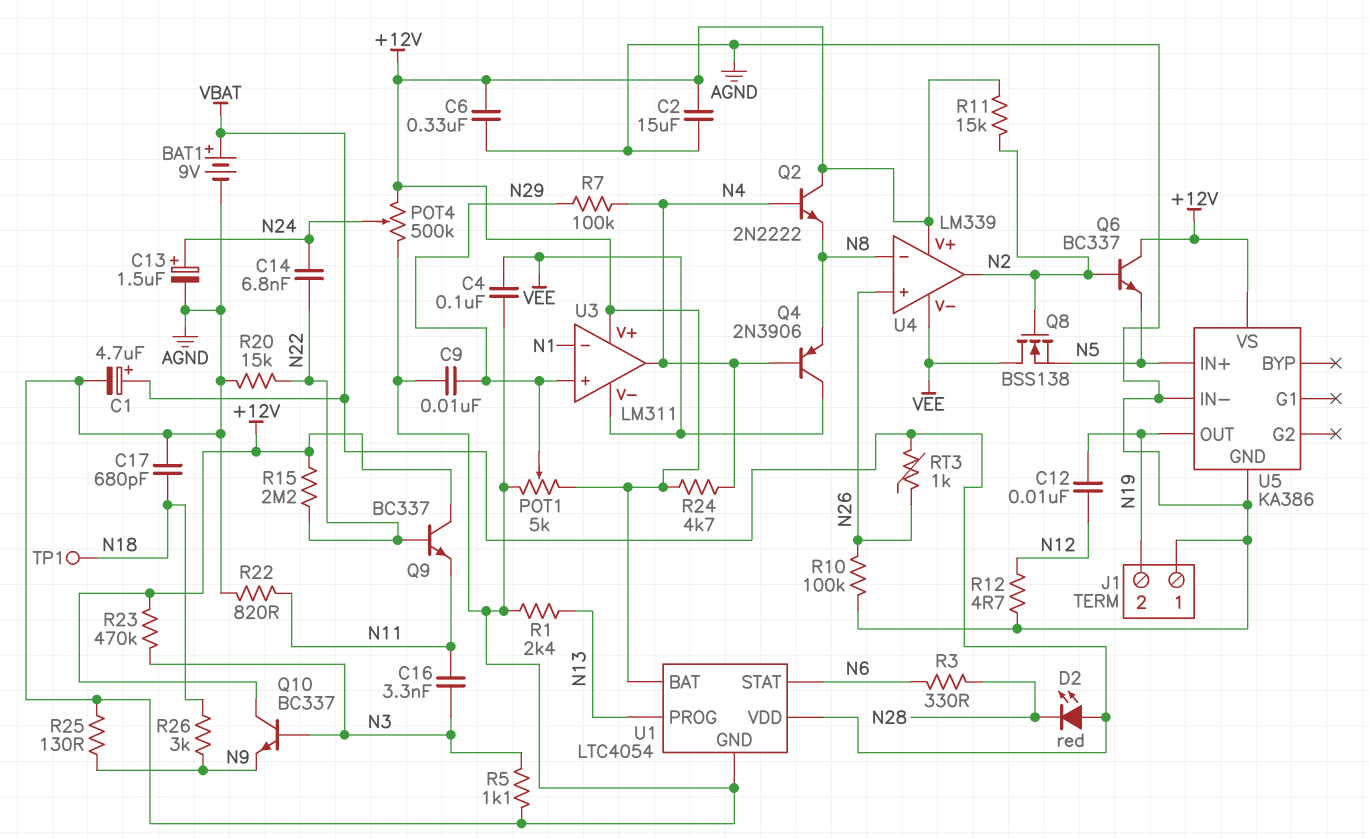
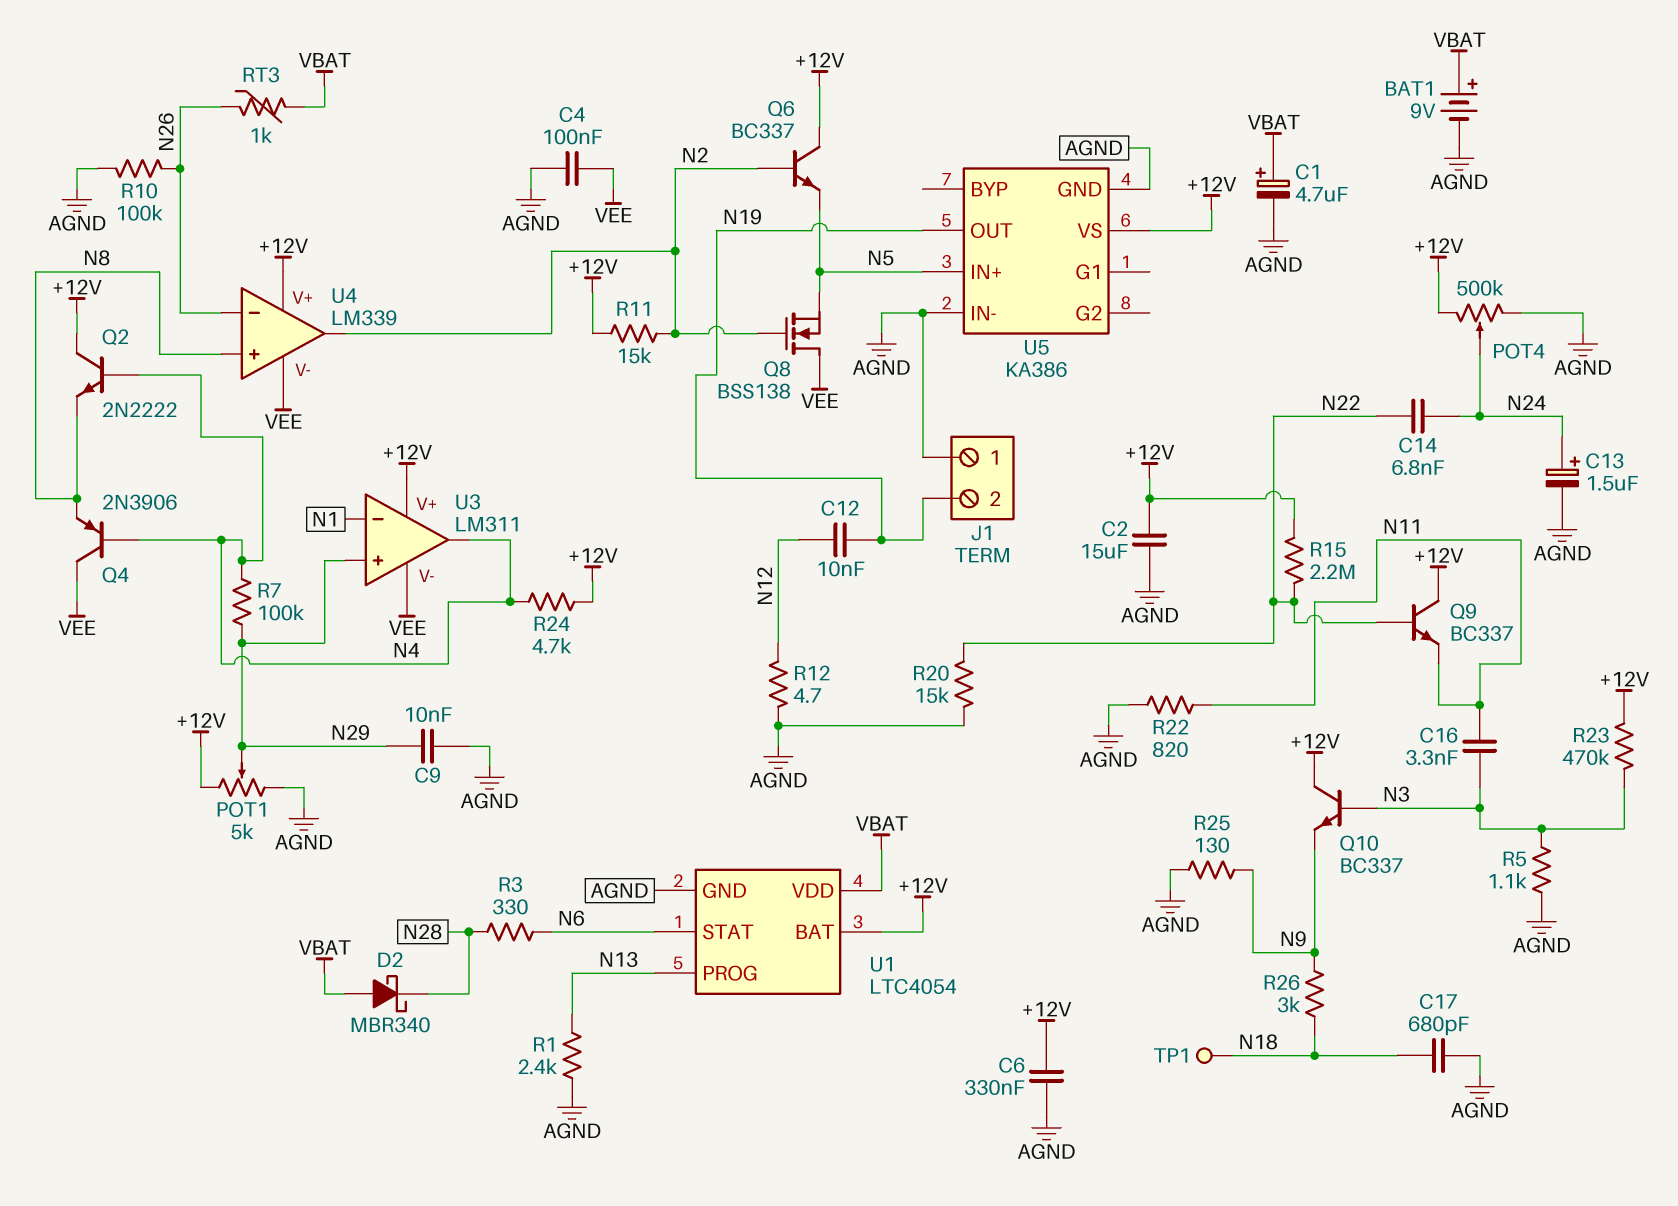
D2: LED red (A VBAT, K N28) -> schottky MBR340 (A VBAT, K N28)
U4 pin in+: N26 -> N8
U4 pin in-: N8 -> N26

